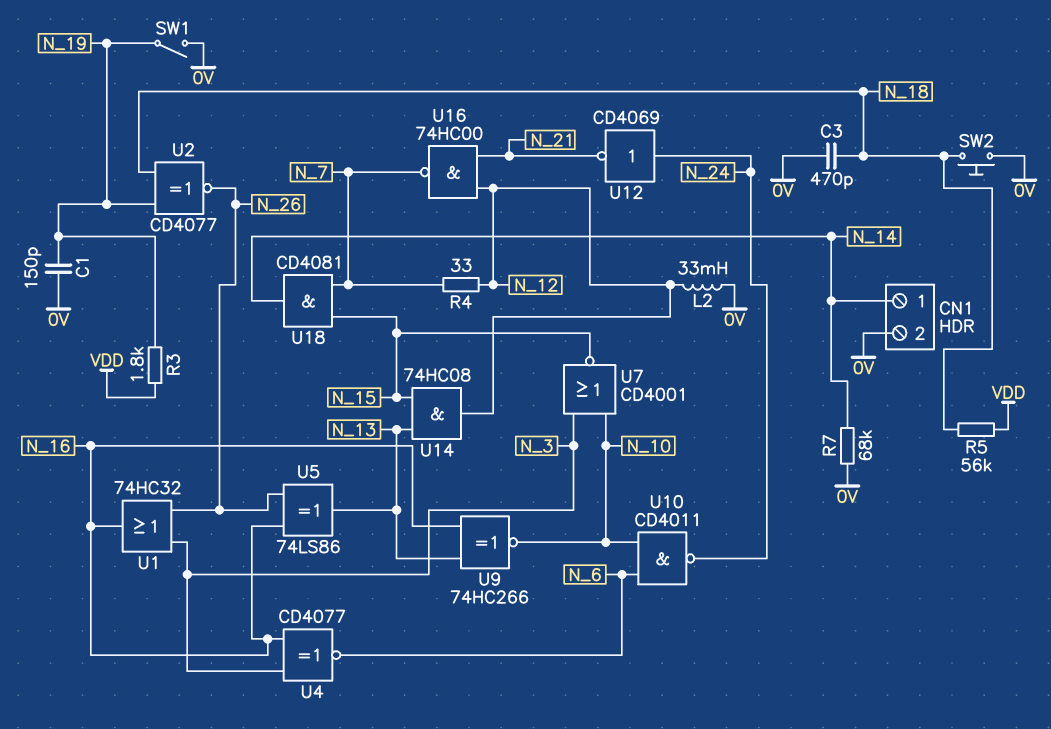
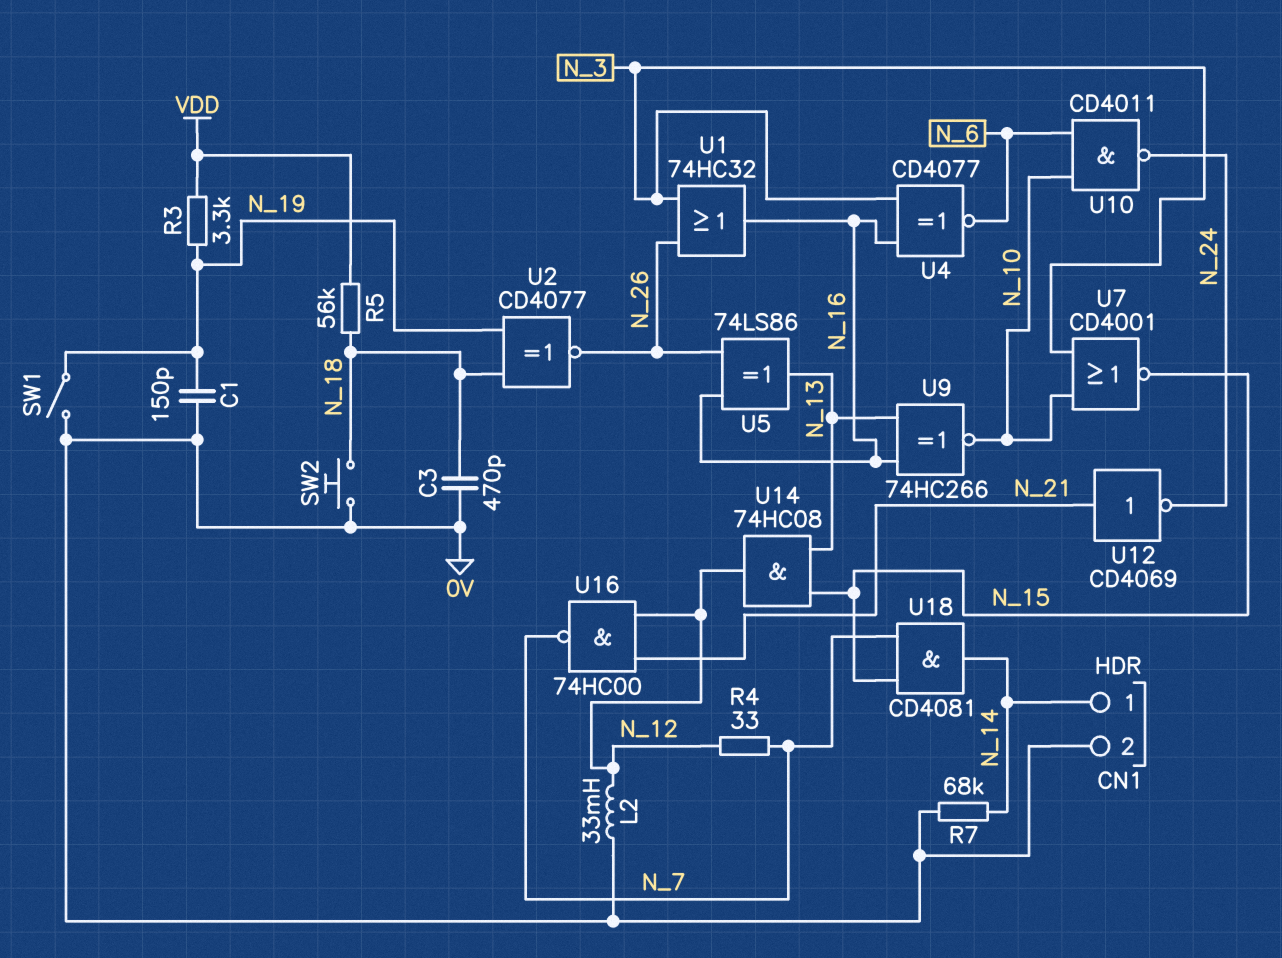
R3: 1.8k (N_19, VDD) -> 3.3k (N_19, VDD)
U12: NOT CD4069 (in N_24, out N_21) -> NOT CD4069 (in N_21, out N_24)

